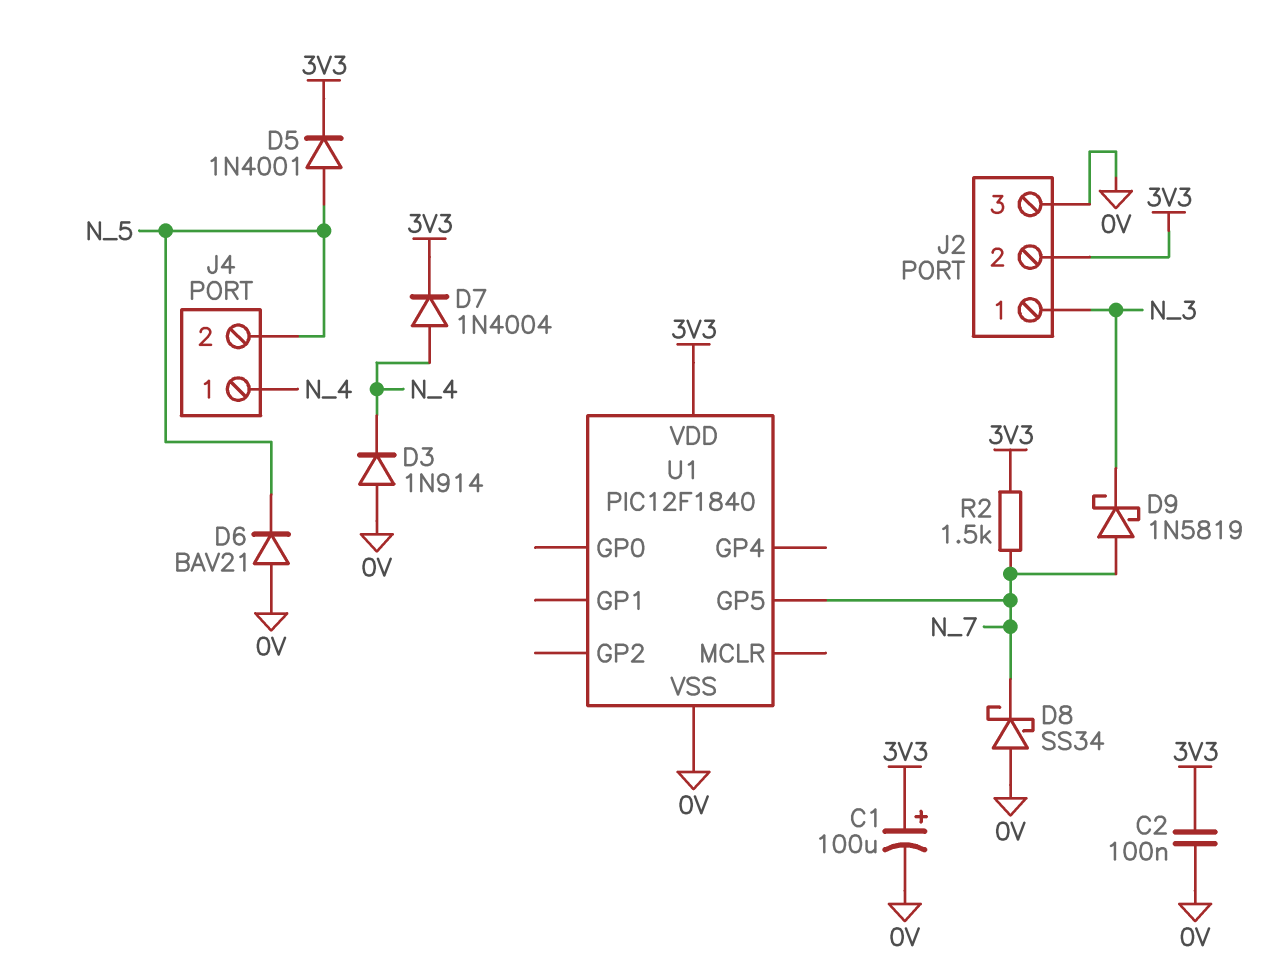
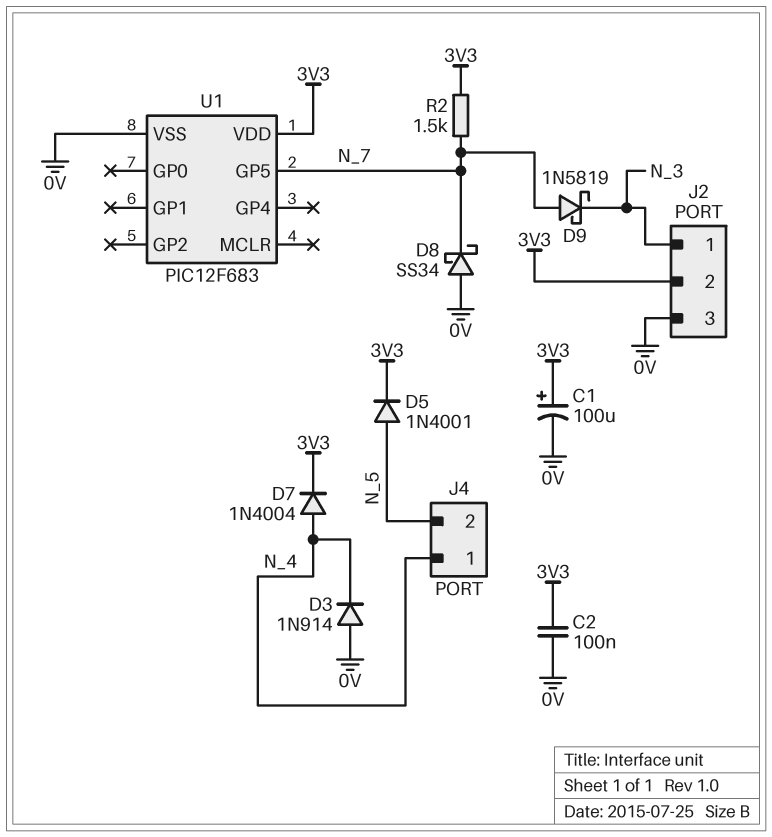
D6: diode BAV21 (A 0V, K N_5) -> none
U1: PIC12F1840 -> PIC12F683

